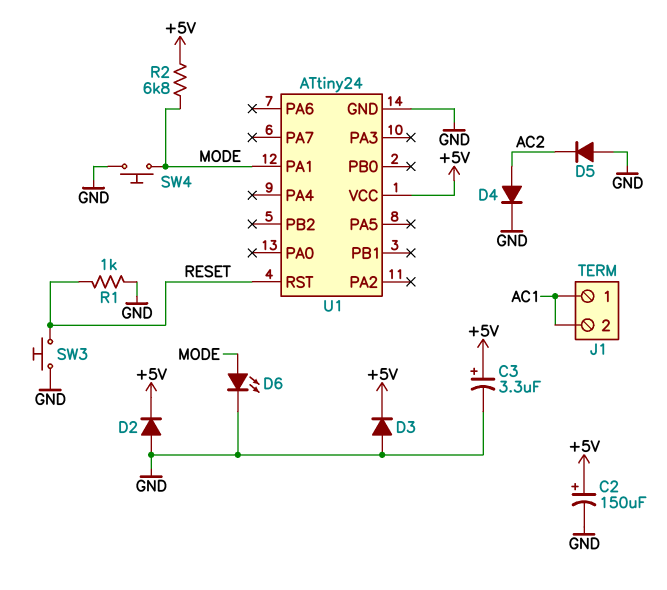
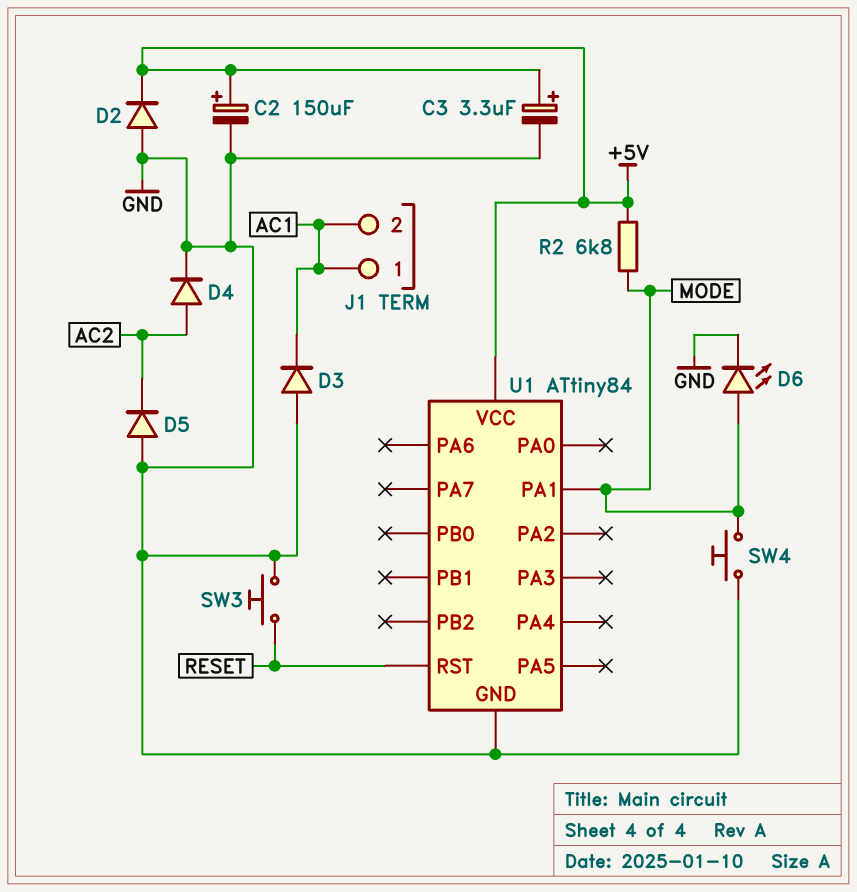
D3: diode (A GND, K +5V) -> diode (A GND, K AC1)
R1: 1k (GND, RESET) -> none
U1: ATtiny24 -> ATtiny84

